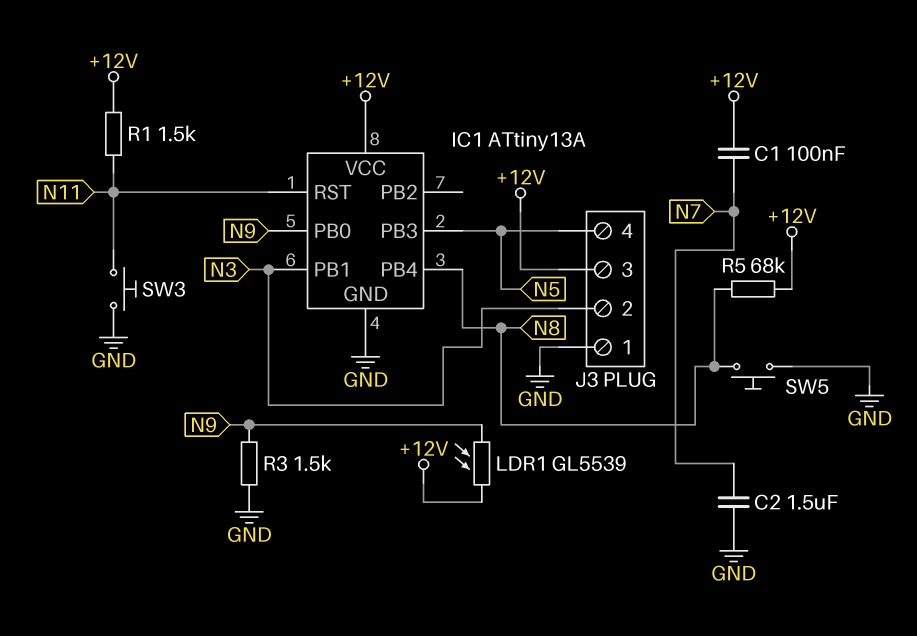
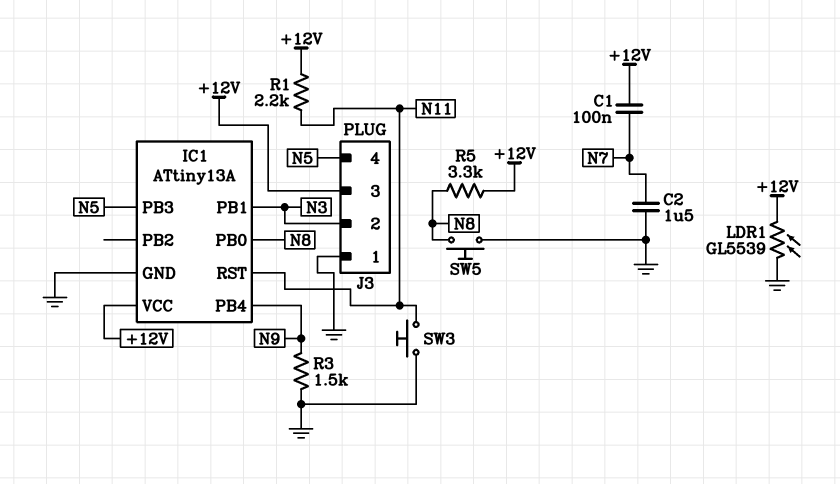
IC1 pin PB0: N9 -> N8
IC1 pin PB4: N8 -> N9
LDR1: GL5539 (+12V, N9) -> GL5539 (+12V, GND)
R1: 1.5k (+12V, N11) -> 2.2k (+12V, N11)
R5: 68k (+12V, N8) -> 3.3k (+12V, N8)

